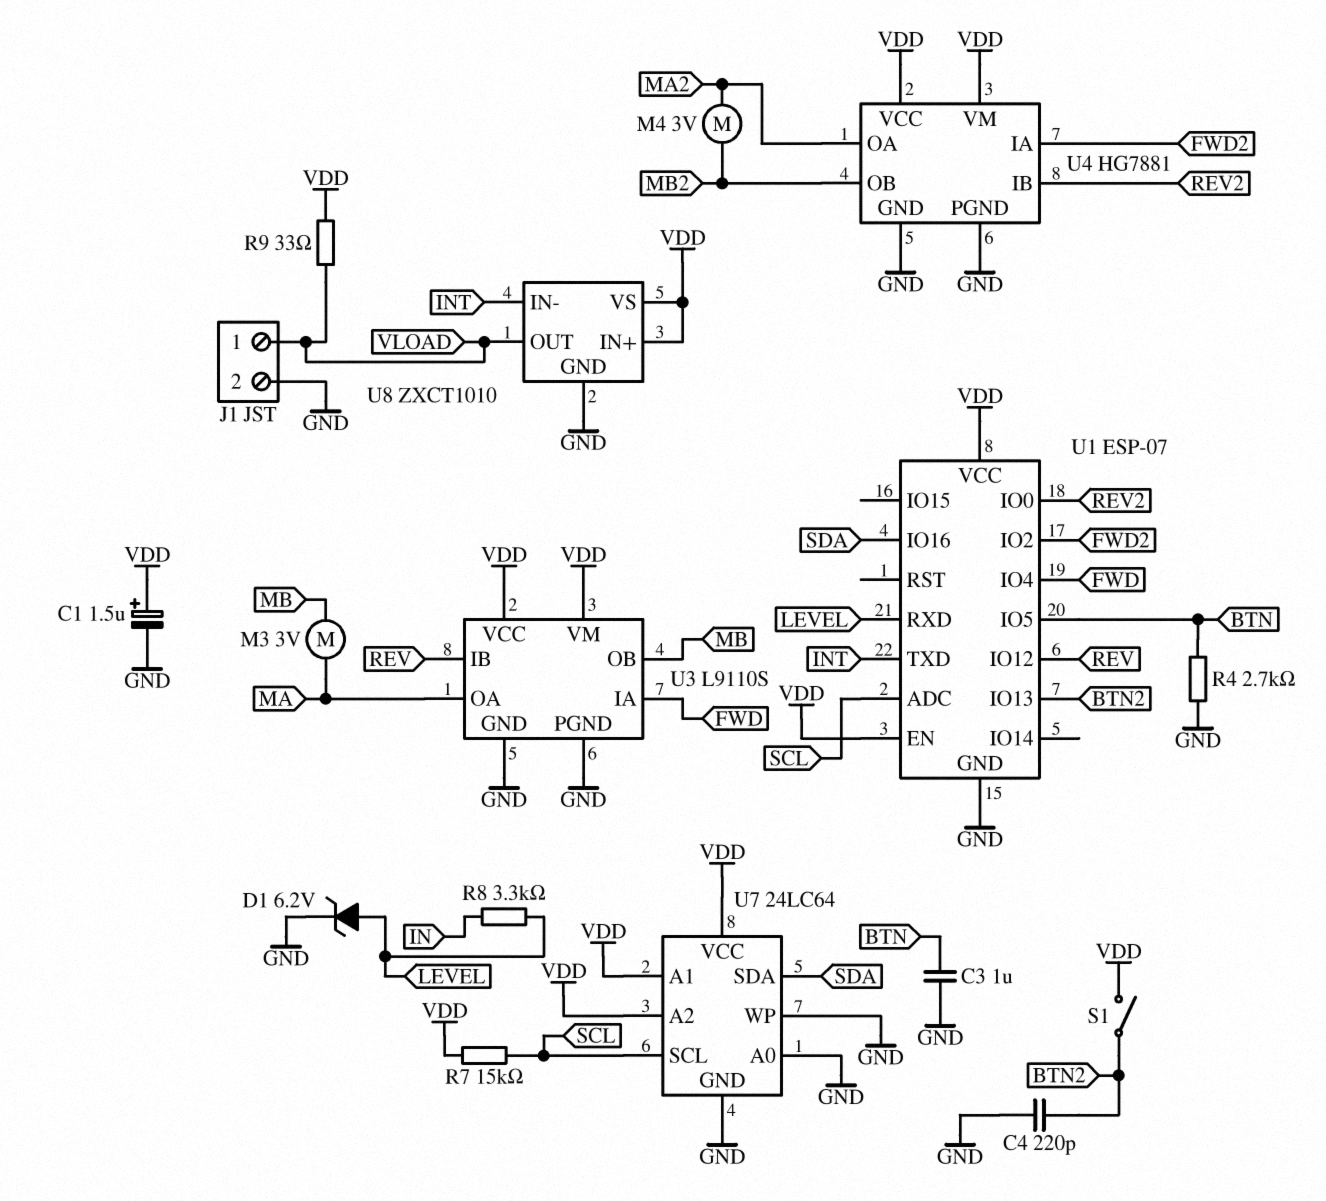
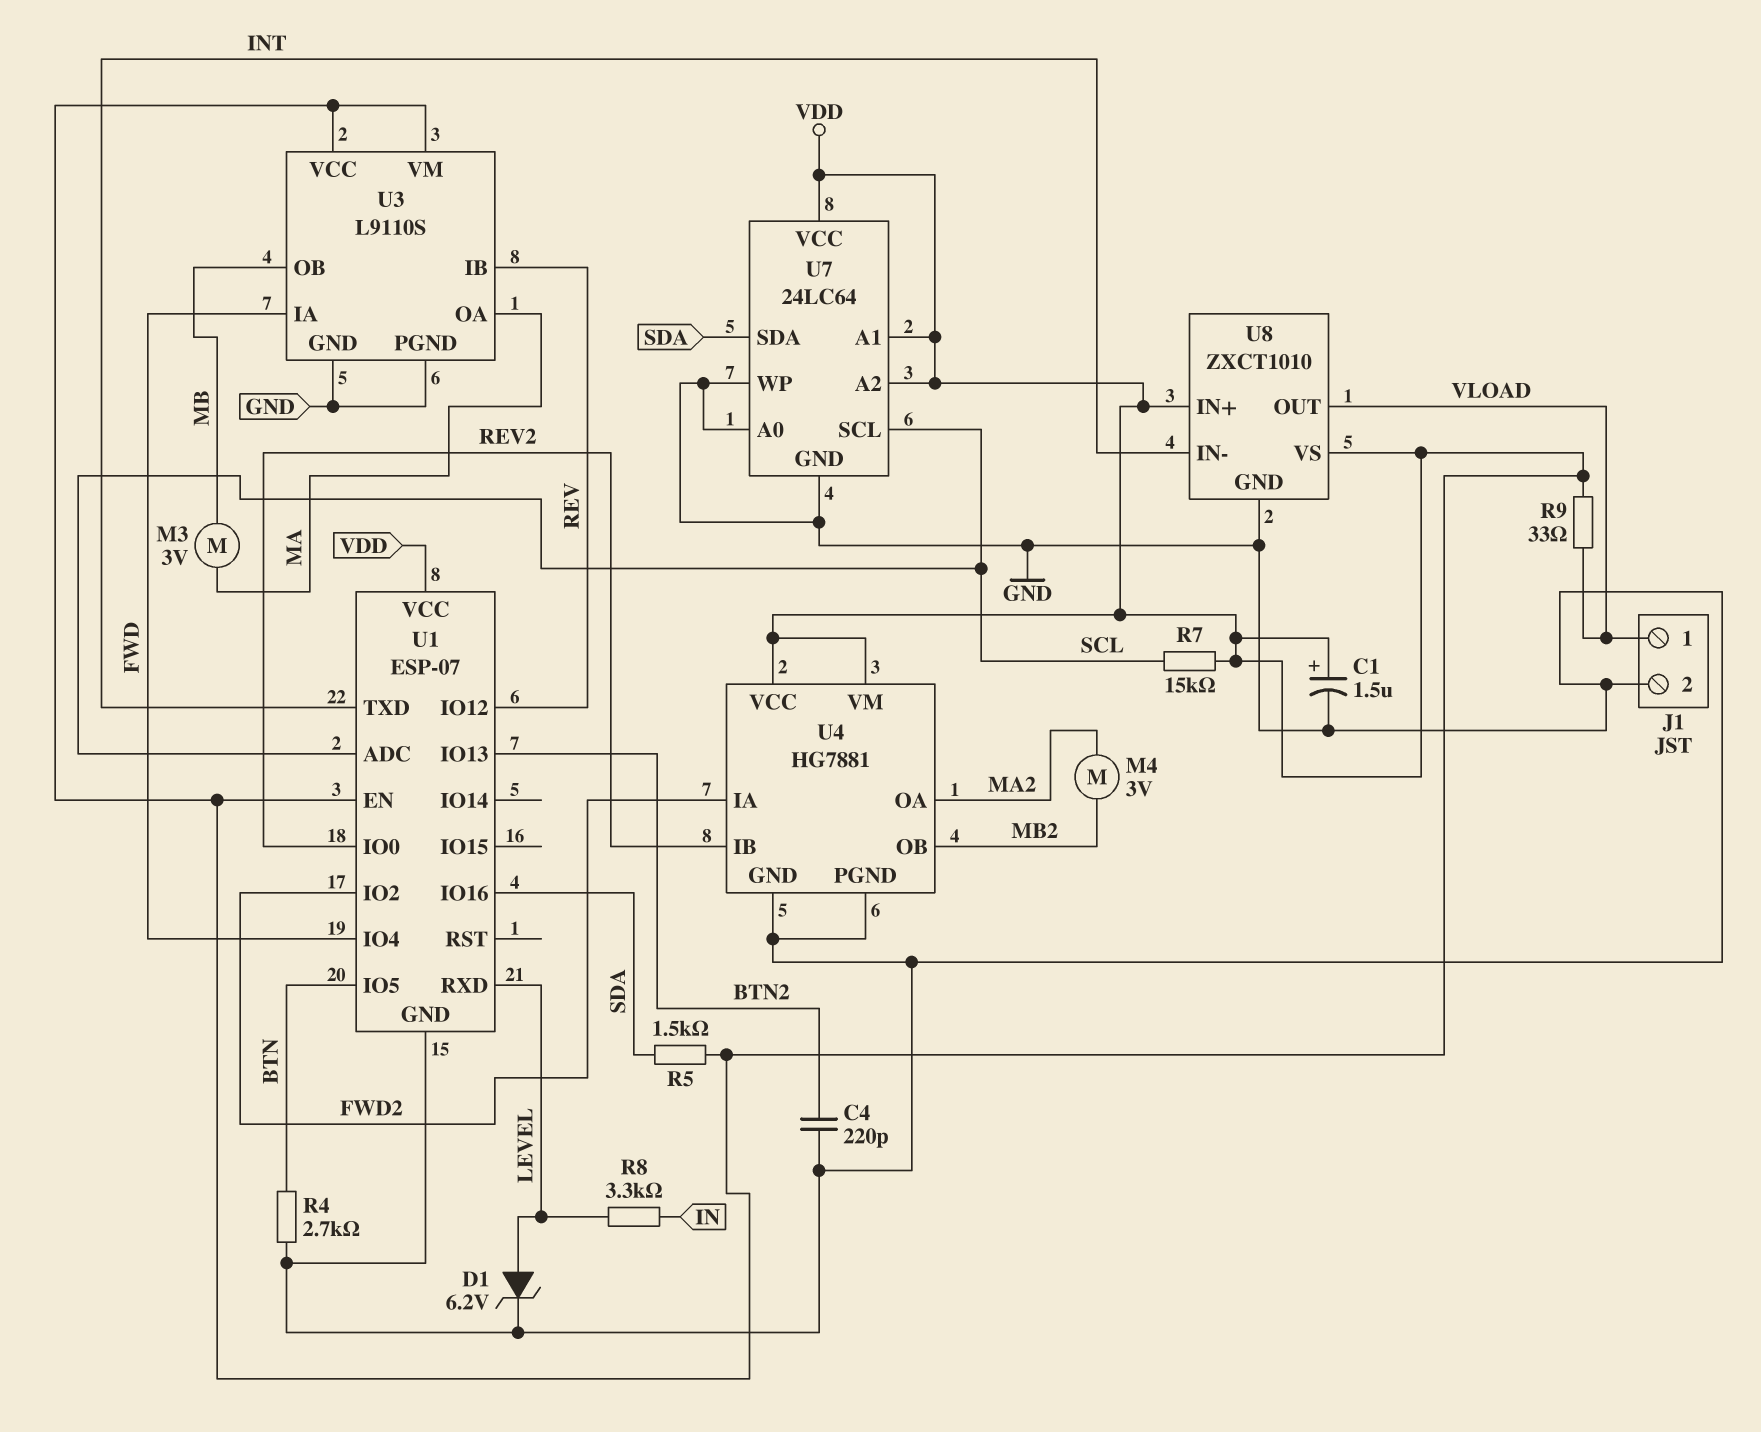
C3: 1uF (BTN, GND) -> none
R5: none -> 1.5k (SDA, VDD)
S1: switch (BTN2, VDD) -> none

